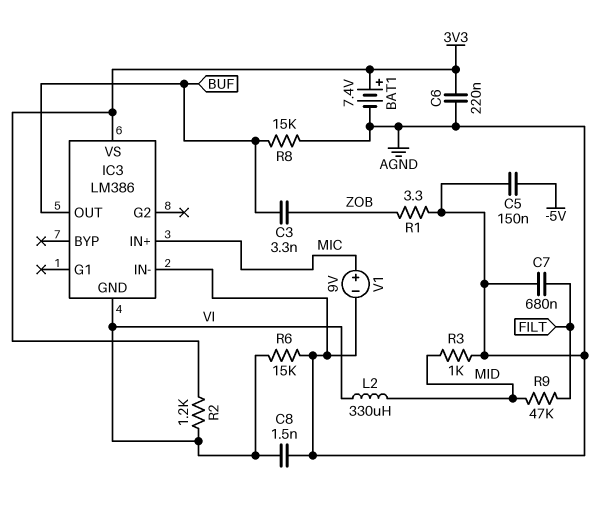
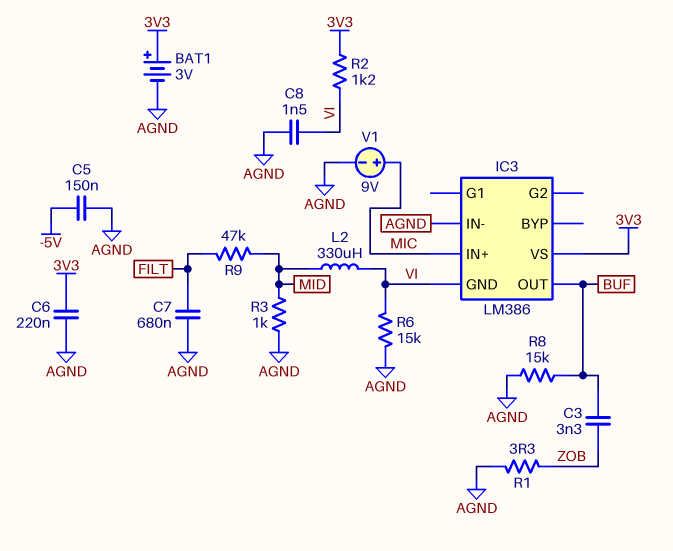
BAT1: 7.4V (plus 3V3, minus AGND) -> 3V (plus 3V3, minus AGND)

